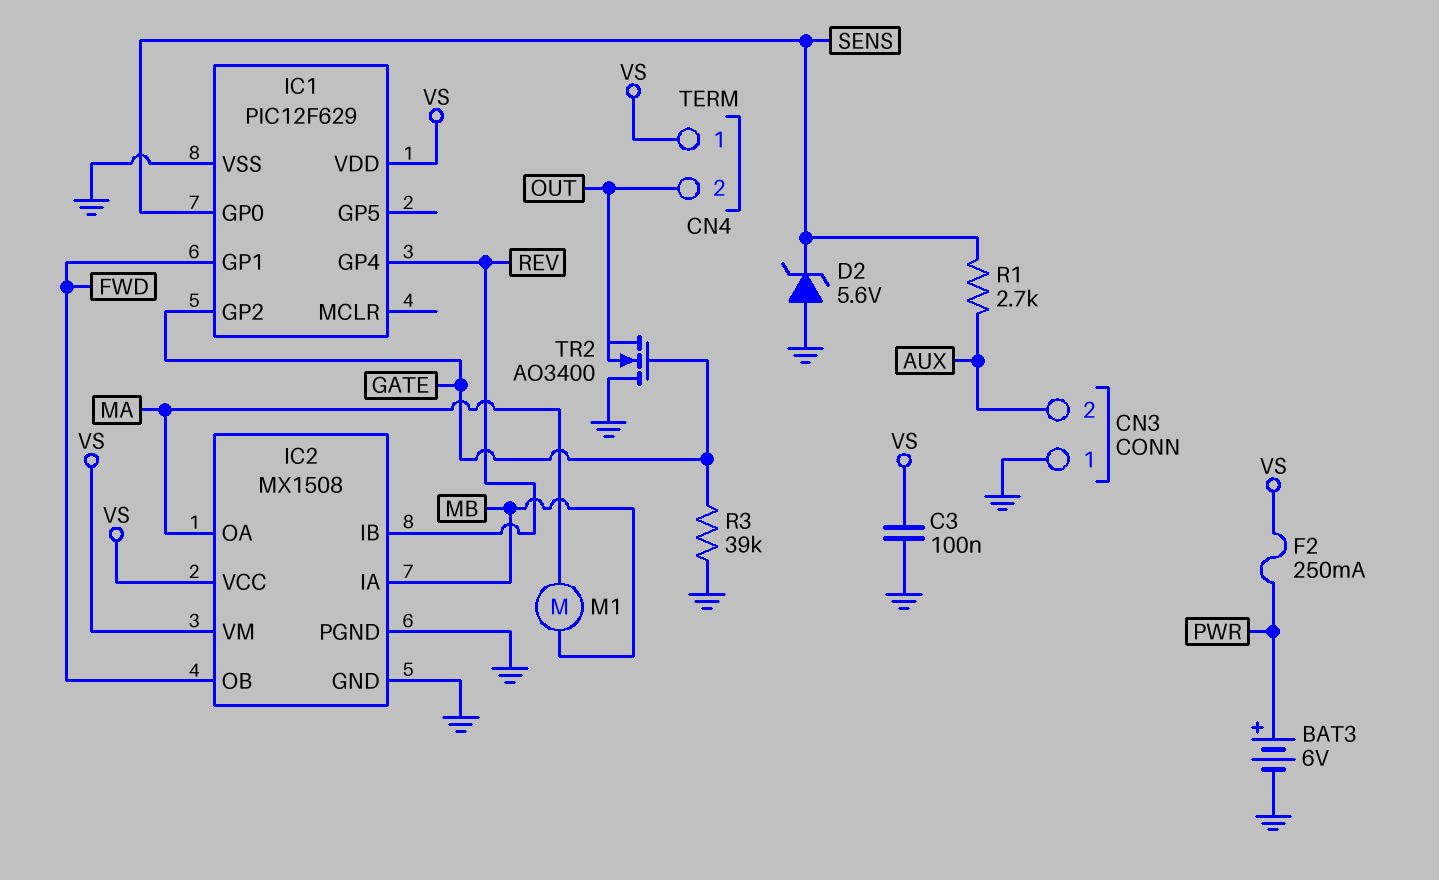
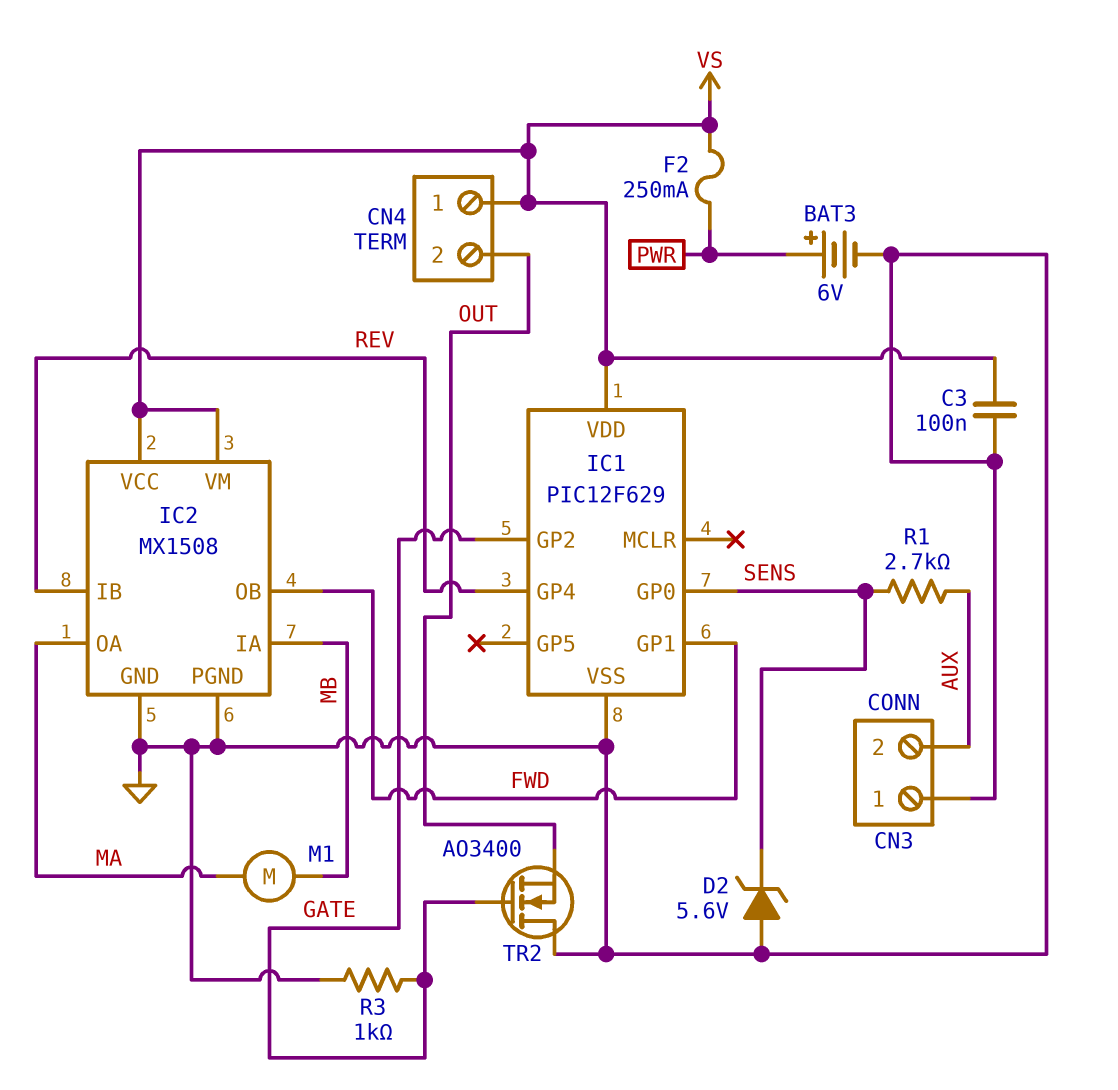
R3: 39k (GATE, GND) -> 1k (GATE, GND)

